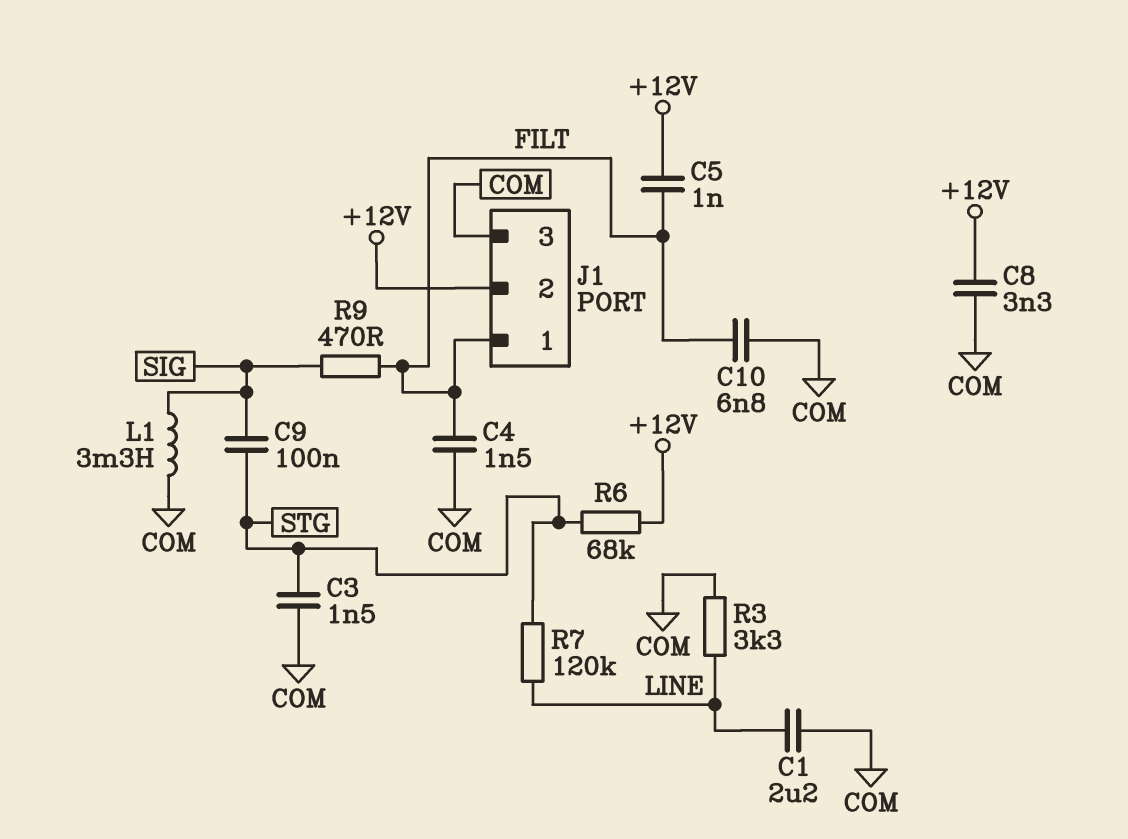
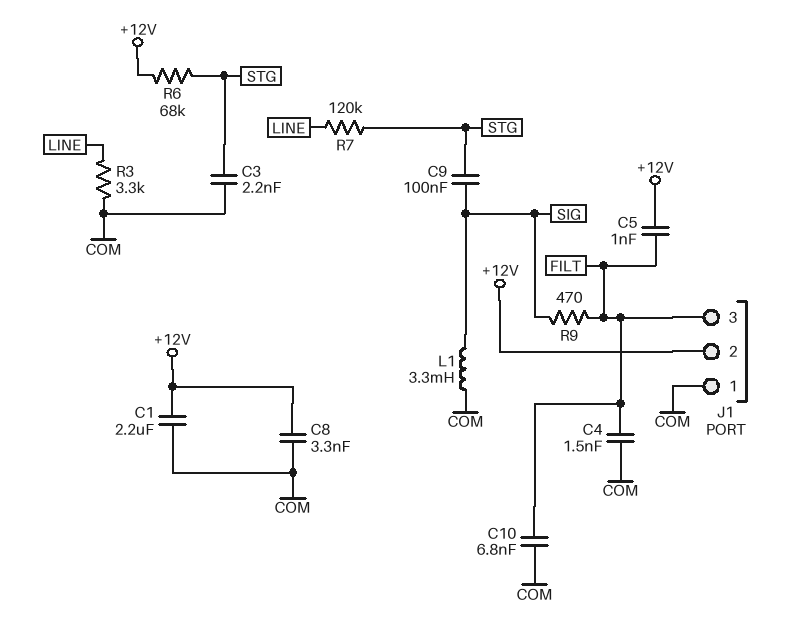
C1: 2.2uF (COM, LINE) -> 2.2uF (+12V, COM)
C3: 1.5nF (COM, STG) -> 2.2nF (COM, STG)
J1 pin 1: FILT -> COM
J1 pin 3: COM -> FILT

